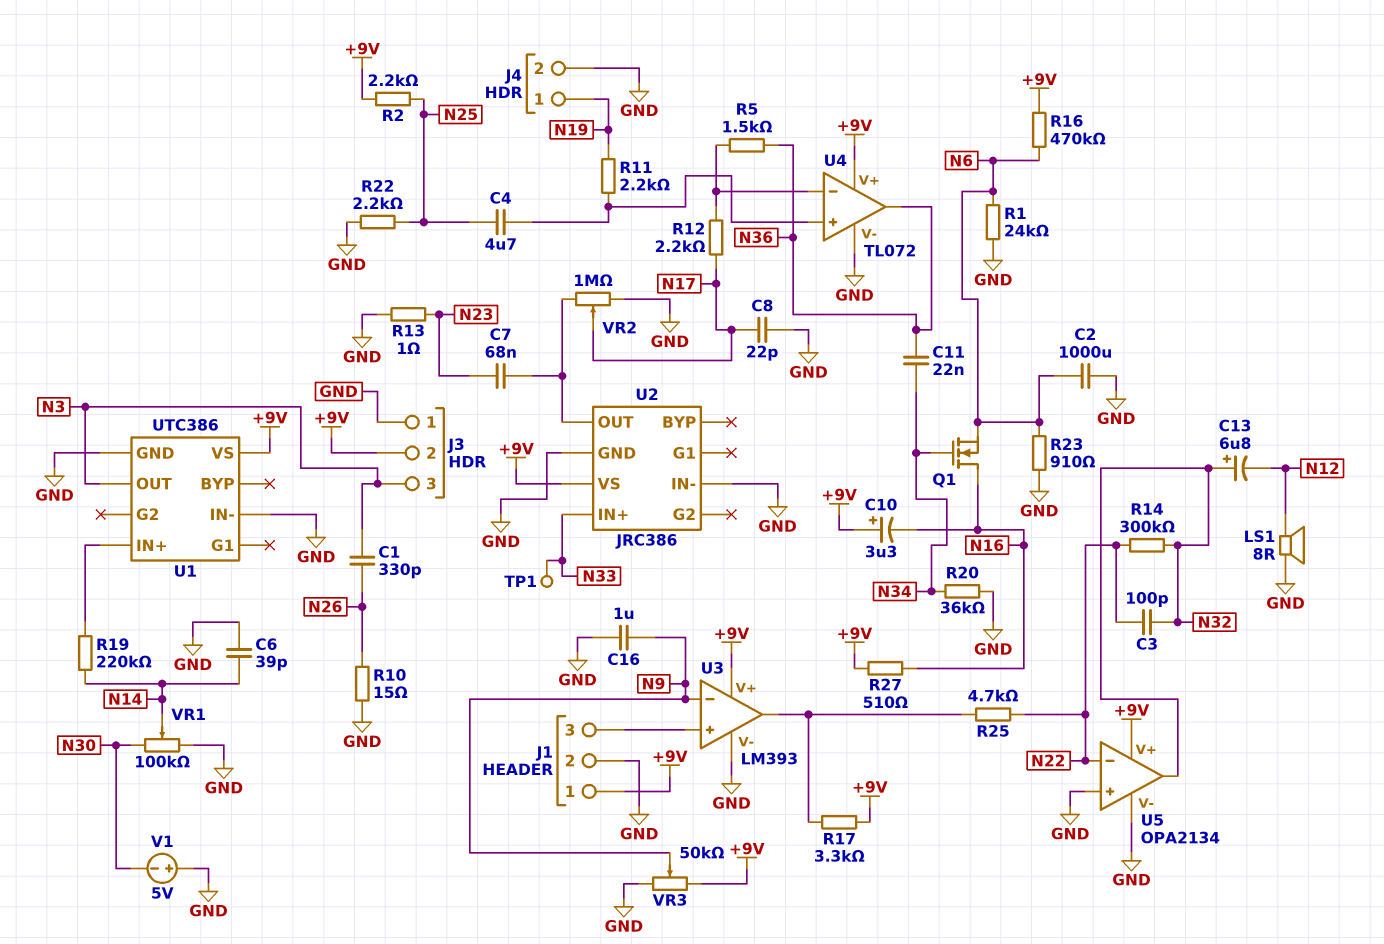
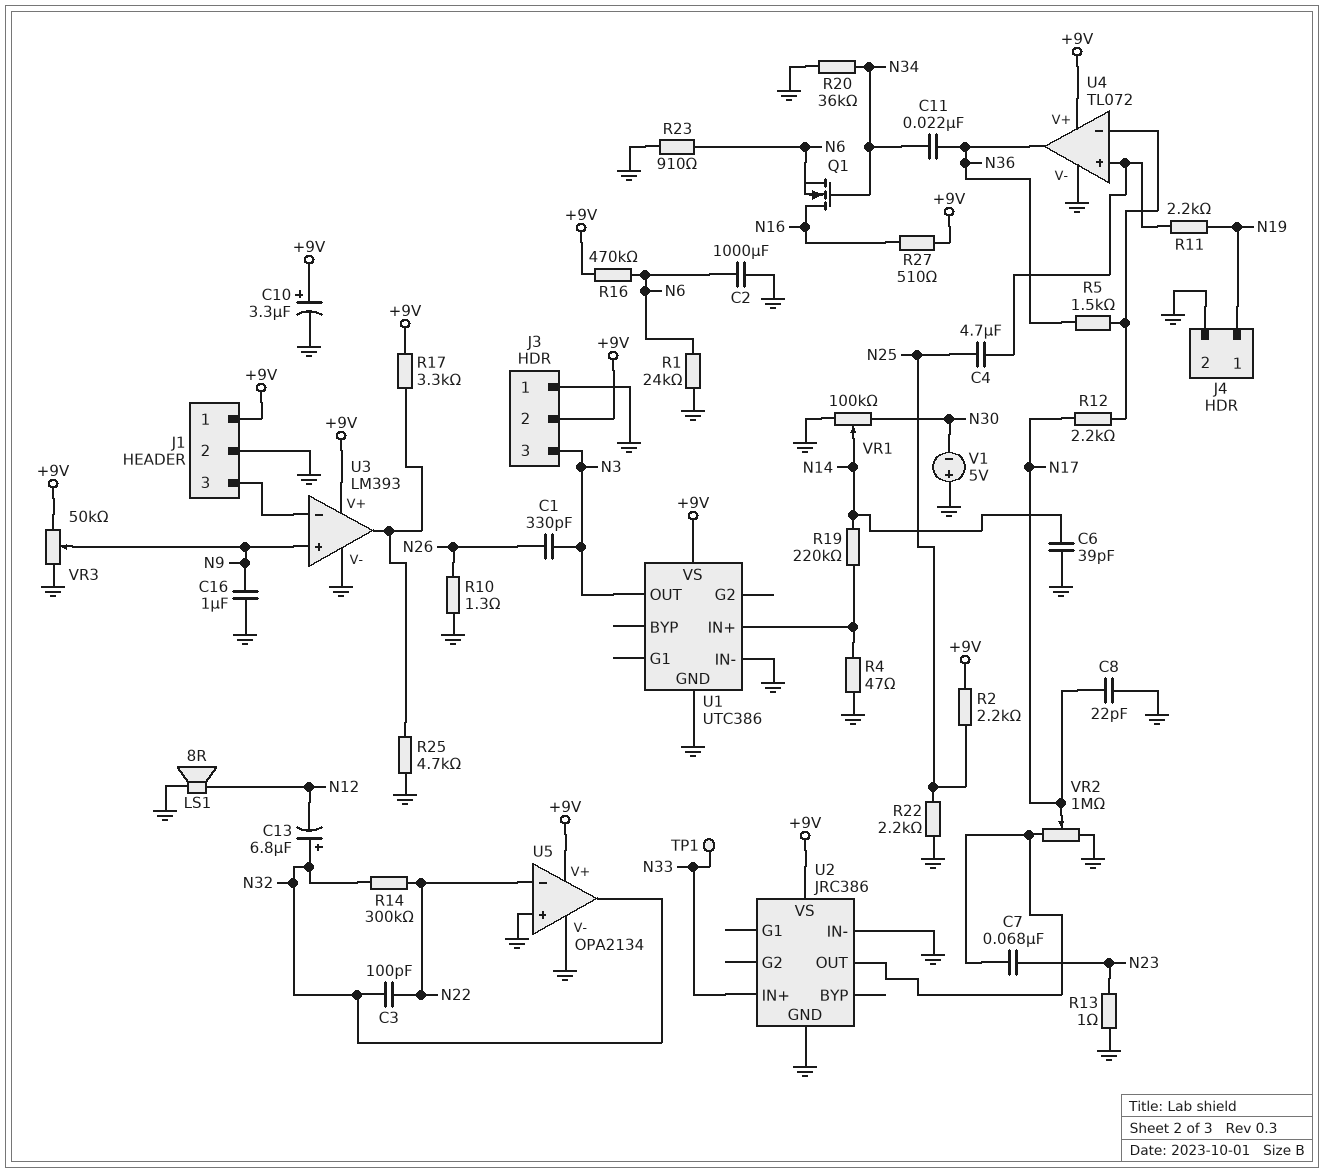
C10: 3.3uF (plus +9V, minus N16) -> 3.3uF (plus +9V, minus GND)
R4: none -> 47 (GND, U1/IN+)
R10: 15 (GND, N26) -> 1.3 (GND, N26)
R25: 4.7k (N22, U3/out) -> 4.7k (GND, U3/out)
U3 pin in+: J1/3 -> N9
U3 pin in-: N9 -> J1/3

